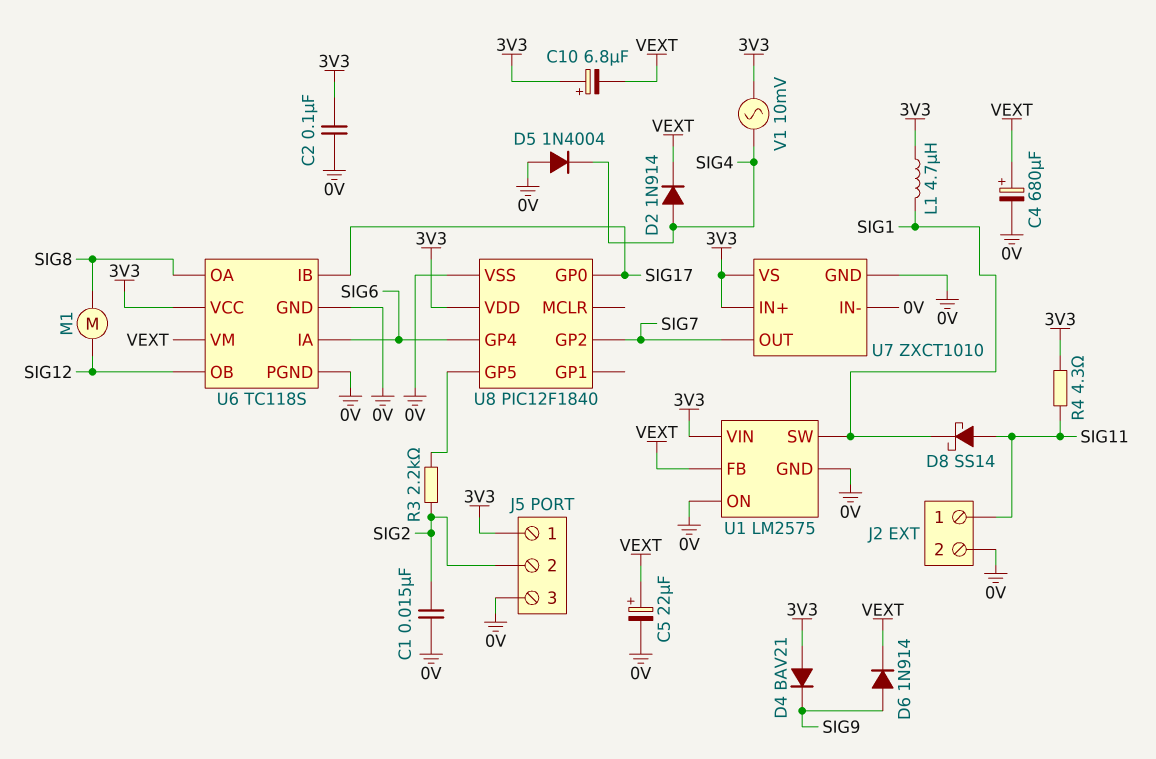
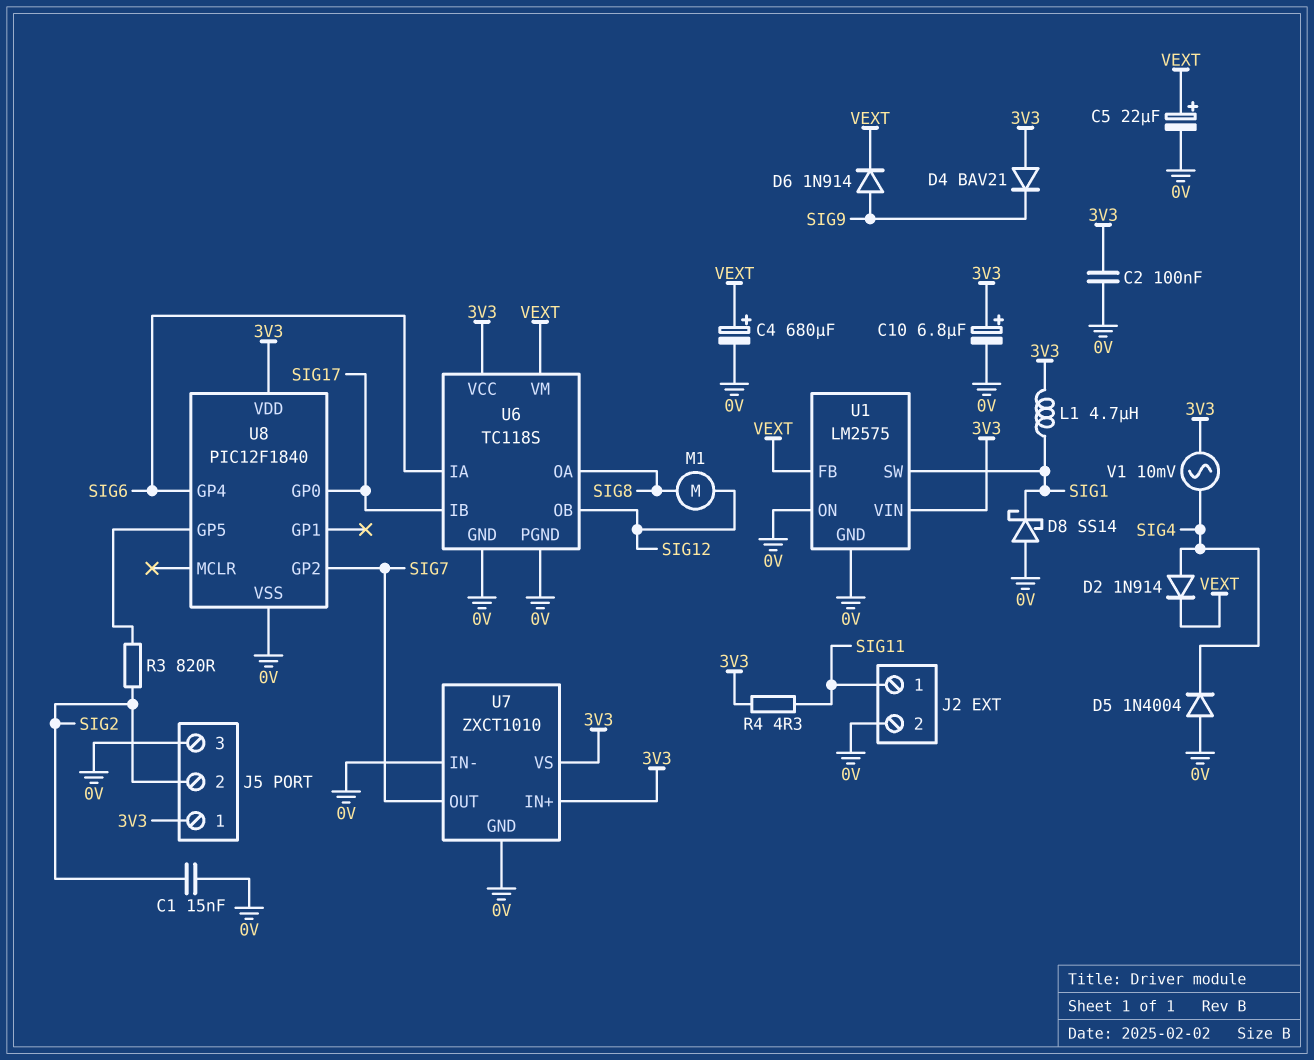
C10: 6.8uF (plus 3V3, minus VEXT) -> 6.8uF (plus 3V3, minus 0V)
D8: schottky SS14 (A SIG11, K SIG1) -> schottky SS14 (A 0V, K SIG1)
R3: 2.2k (SIG2, U8/GP5) -> 820 (SIG2, U8/GP5)

